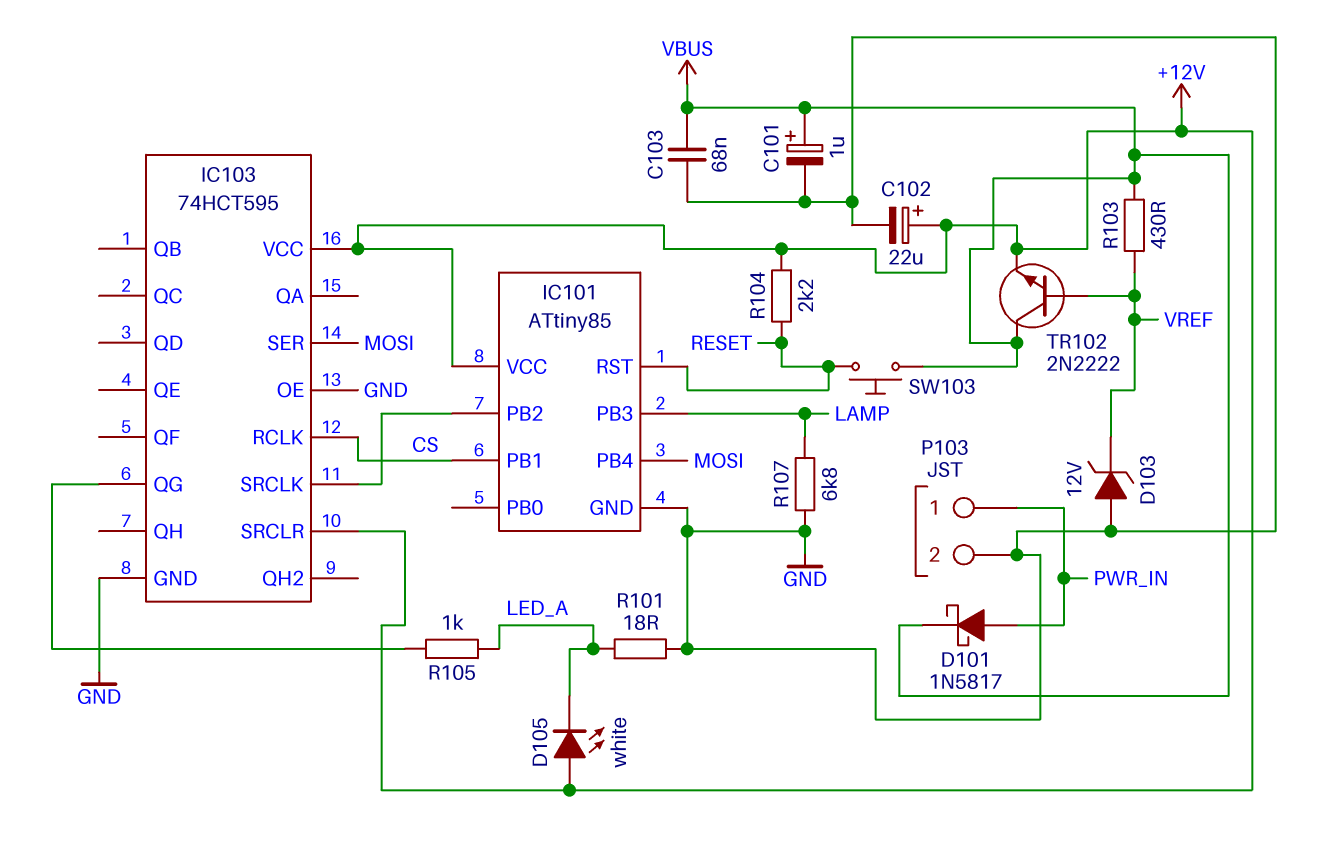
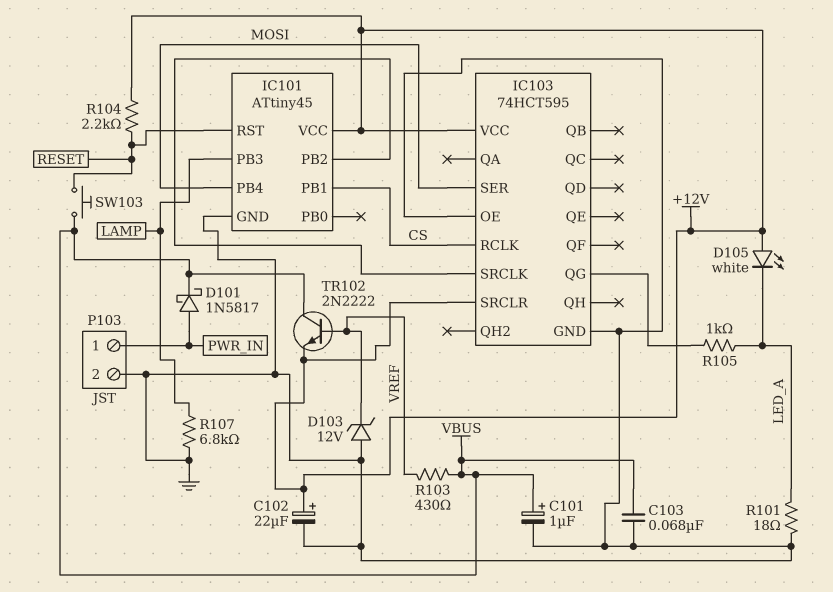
IC101: ATtiny85 -> ATtiny45

